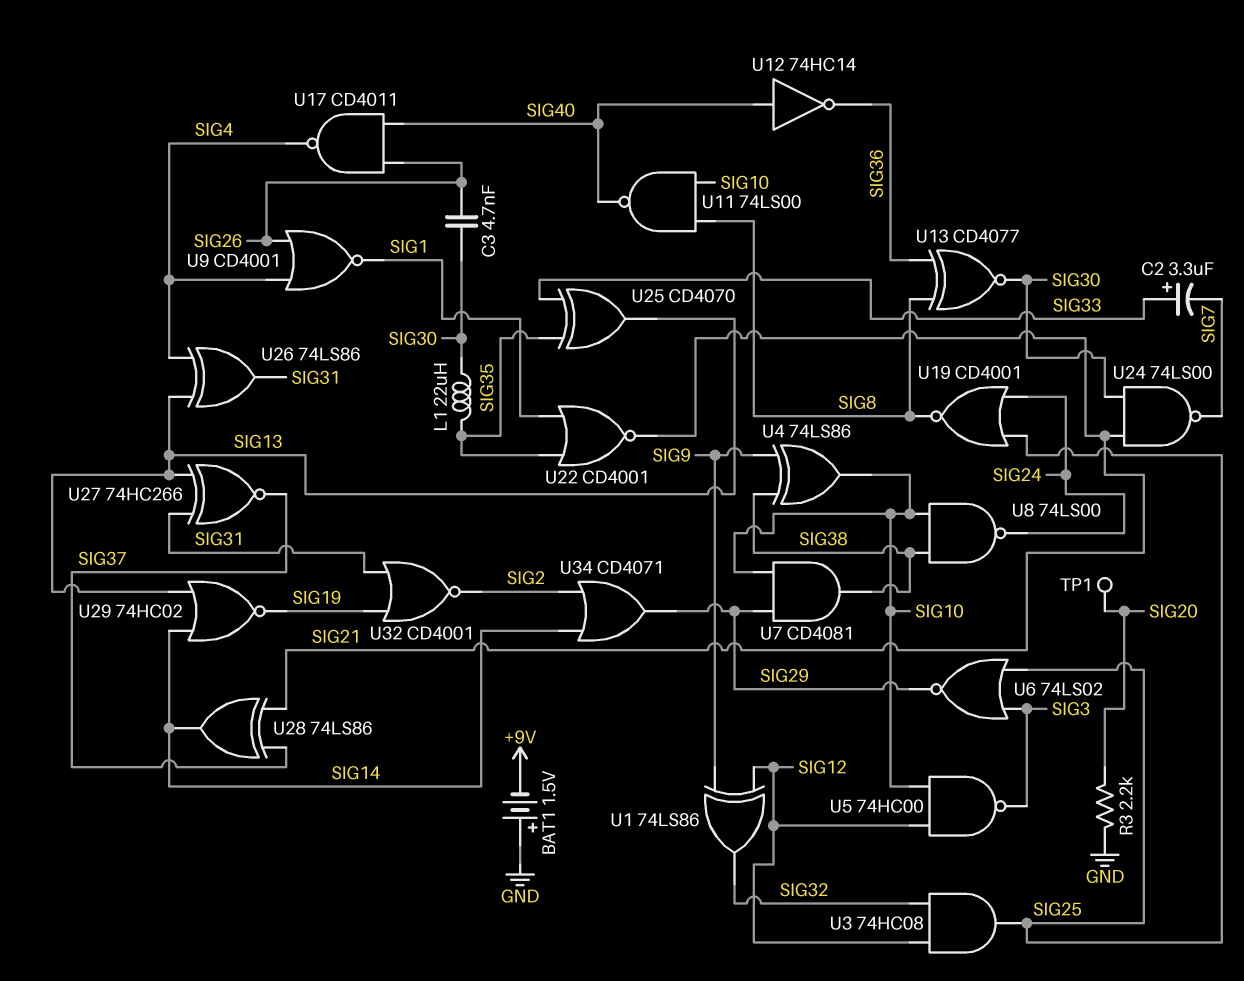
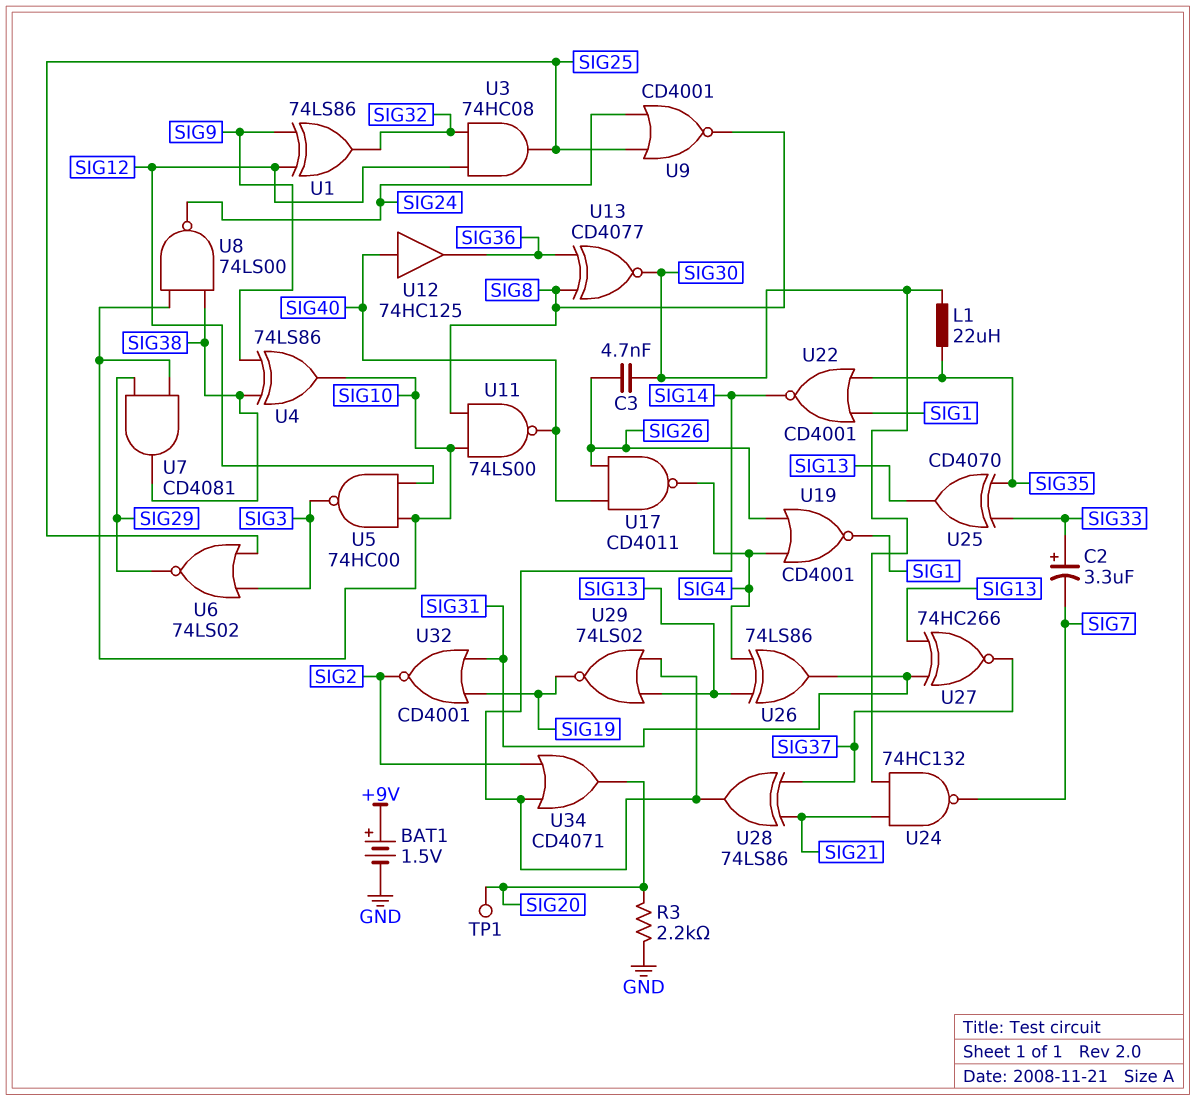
BAT1: 1.5V (plus GND, minus +9V) -> 1.5V (plus +9V, minus GND)
U9: NOR CD4001 (in SIG4, in SIG26, out SIG1) -> NOR CD4001 (in SIG24, in SIG25, out SIG8)
U12: NOT 74HC14 (in SIG40, out SIG36) -> buffer 74HC125 (in SIG40, out SIG36)
U19: NOR CD4001 (in SIG24, in SIG25, out SIG8) -> NOR CD4001 (in SIG4, in SIG26, out SIG1)
U22: NOR CD4001 (in SIG1, in SIG35, out SIG21) -> NOR CD4001 (in SIG1, in SIG35, out SIG14)
U24: NAND 74LS00 (in SIG21, in SIG30, out SIG7) -> NAND 74HC132 (in SIG21, in SIG30, out SIG7)
U29: NOR 74HC02 (in SIG13, in SIG14, out SIG19) -> NOR 74LS02 (in SIG13, in SIG14, out SIG19)
U34: OR CD4071 (in SIG2, in SIG14, out SIG29) -> OR CD4071 (in SIG2, in SIG14, out SIG20)

